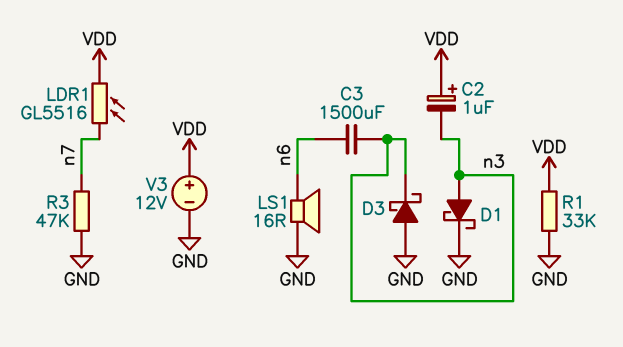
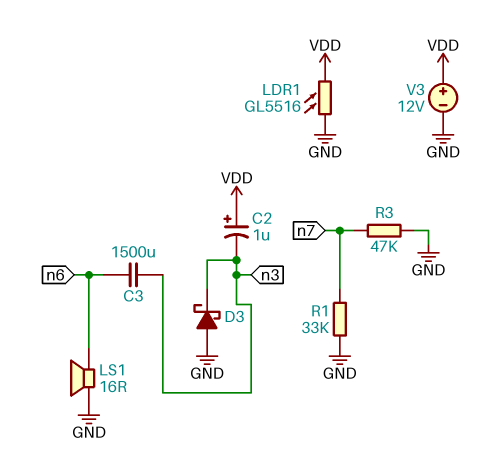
D1: schottky (A n3, K GND) -> none
LDR1: GL5516 (VDD, n7) -> GL5516 (GND, VDD)
R1: 33k (GND, VDD) -> 33k (GND, n7)

